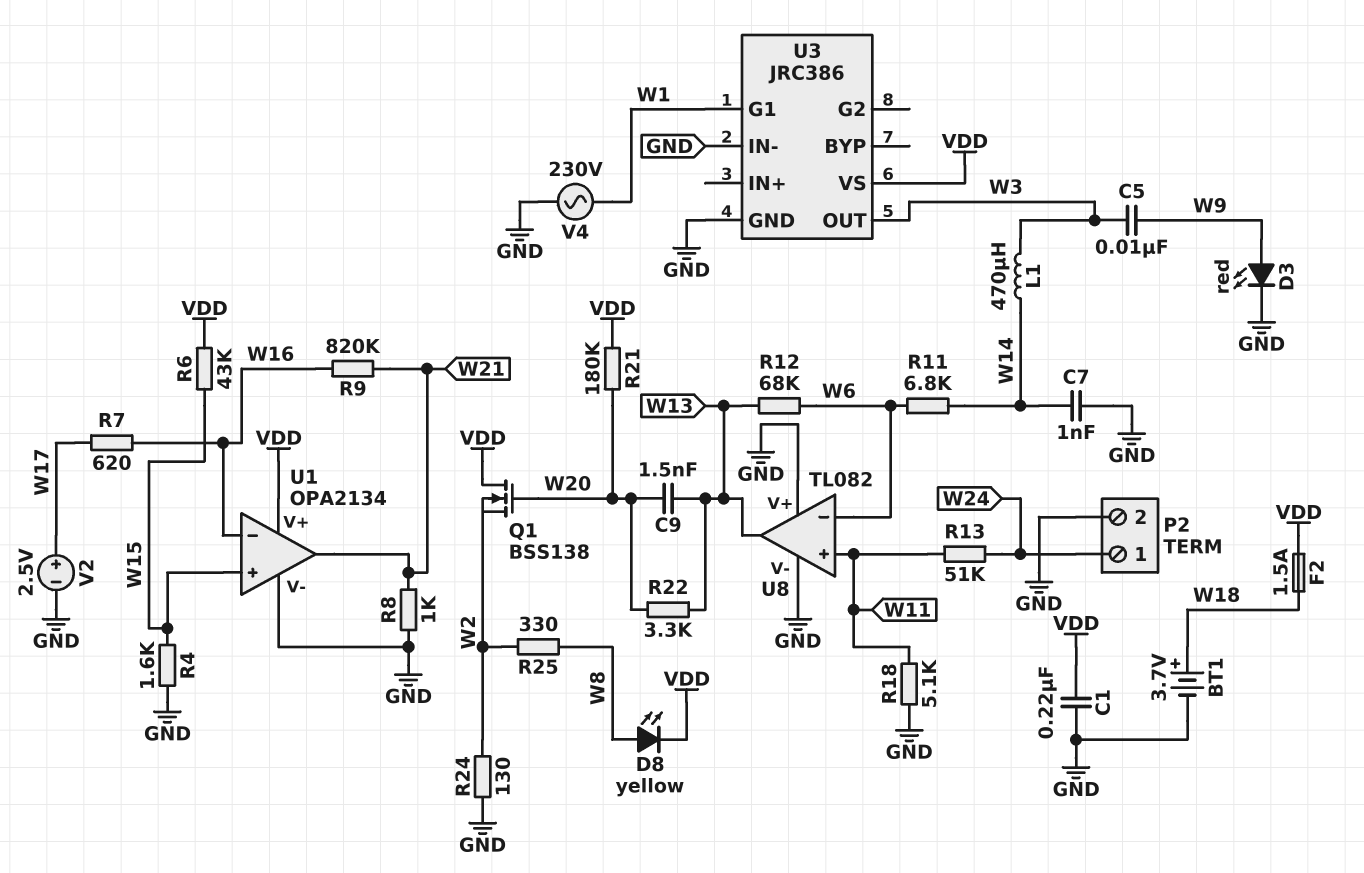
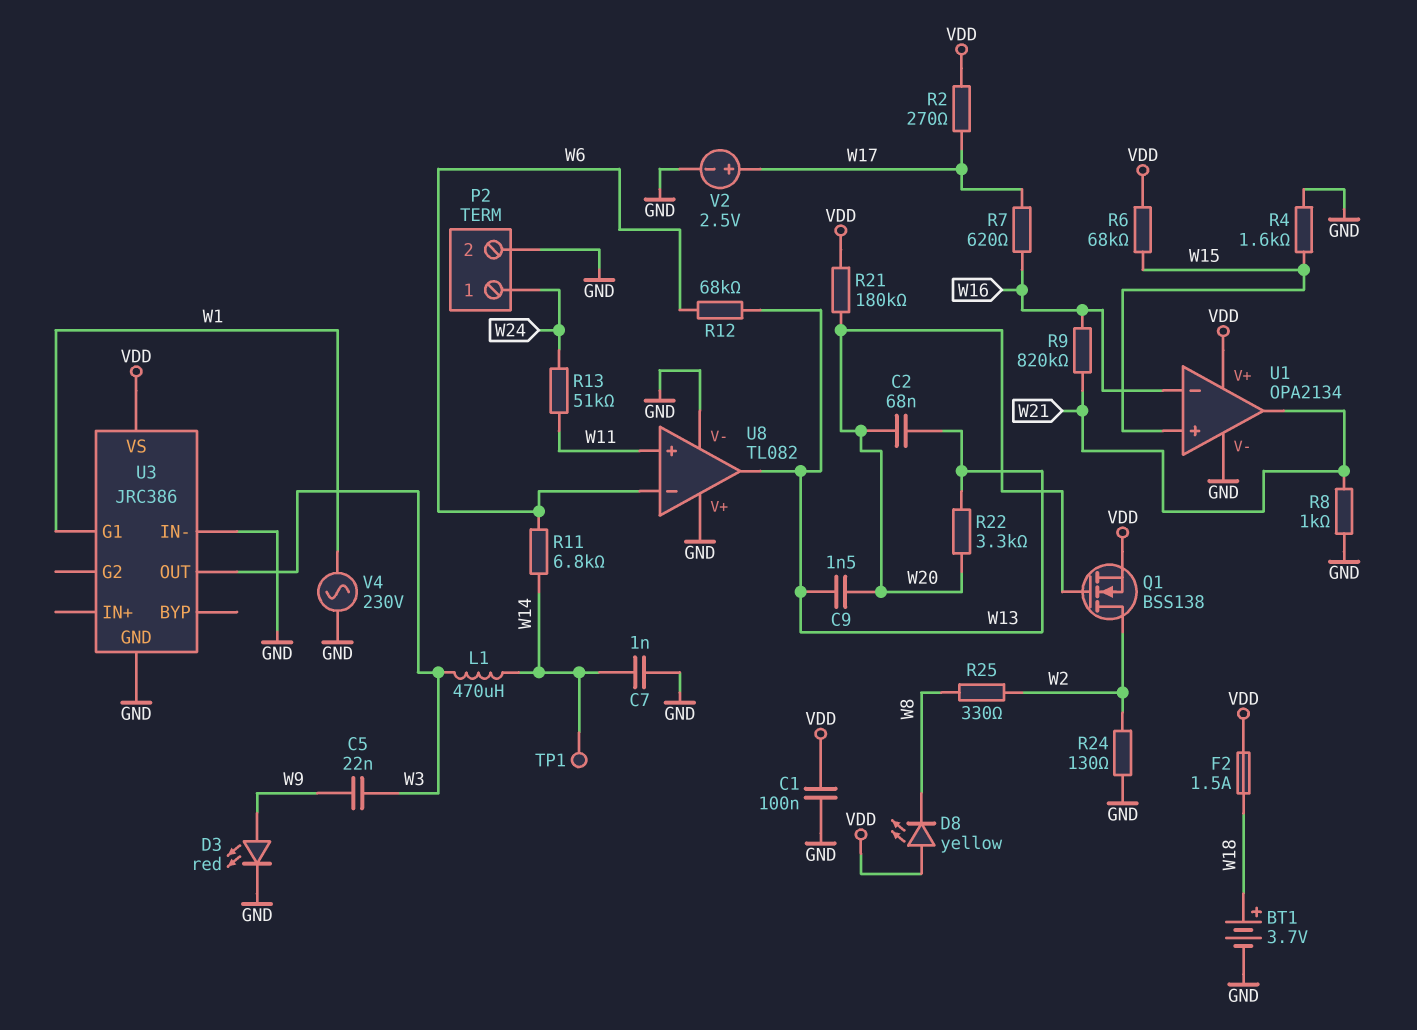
C1: 220nF (GND, VDD) -> 100nF (GND, VDD)
C2: none -> 68nF (W13, W20)
C5: 10nF (W3, W9) -> 22nF (W3, W9)
D8: LED yellow (A W8, K VDD) -> LED yellow (A VDD, K W8)
Q1: NMOS BSS138 (G W20, D VDD, S W2) -> NMOS BSS138 (G W20, D W2, S VDD)
R2: none -> 270 (VDD, W17)
R6: 43k (VDD, W15) -> 68k (VDD, W15)
R18: 5.1k (GND, W11) -> none
TP1: none -> test point (W14)

